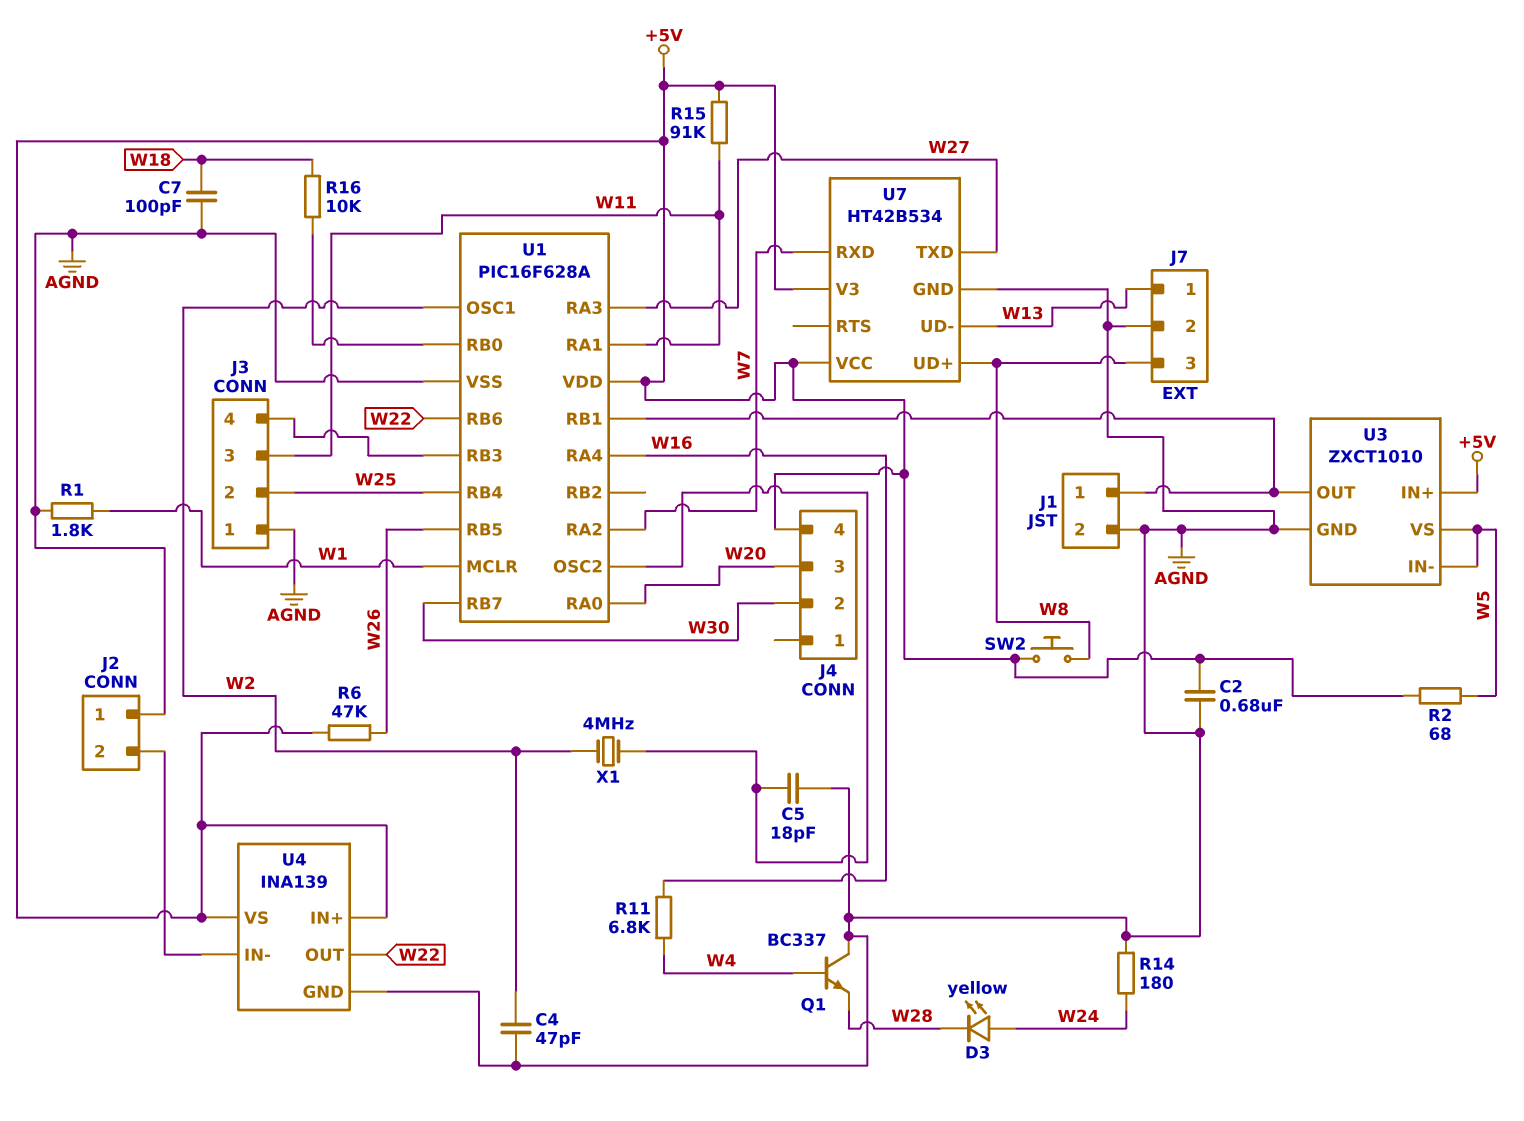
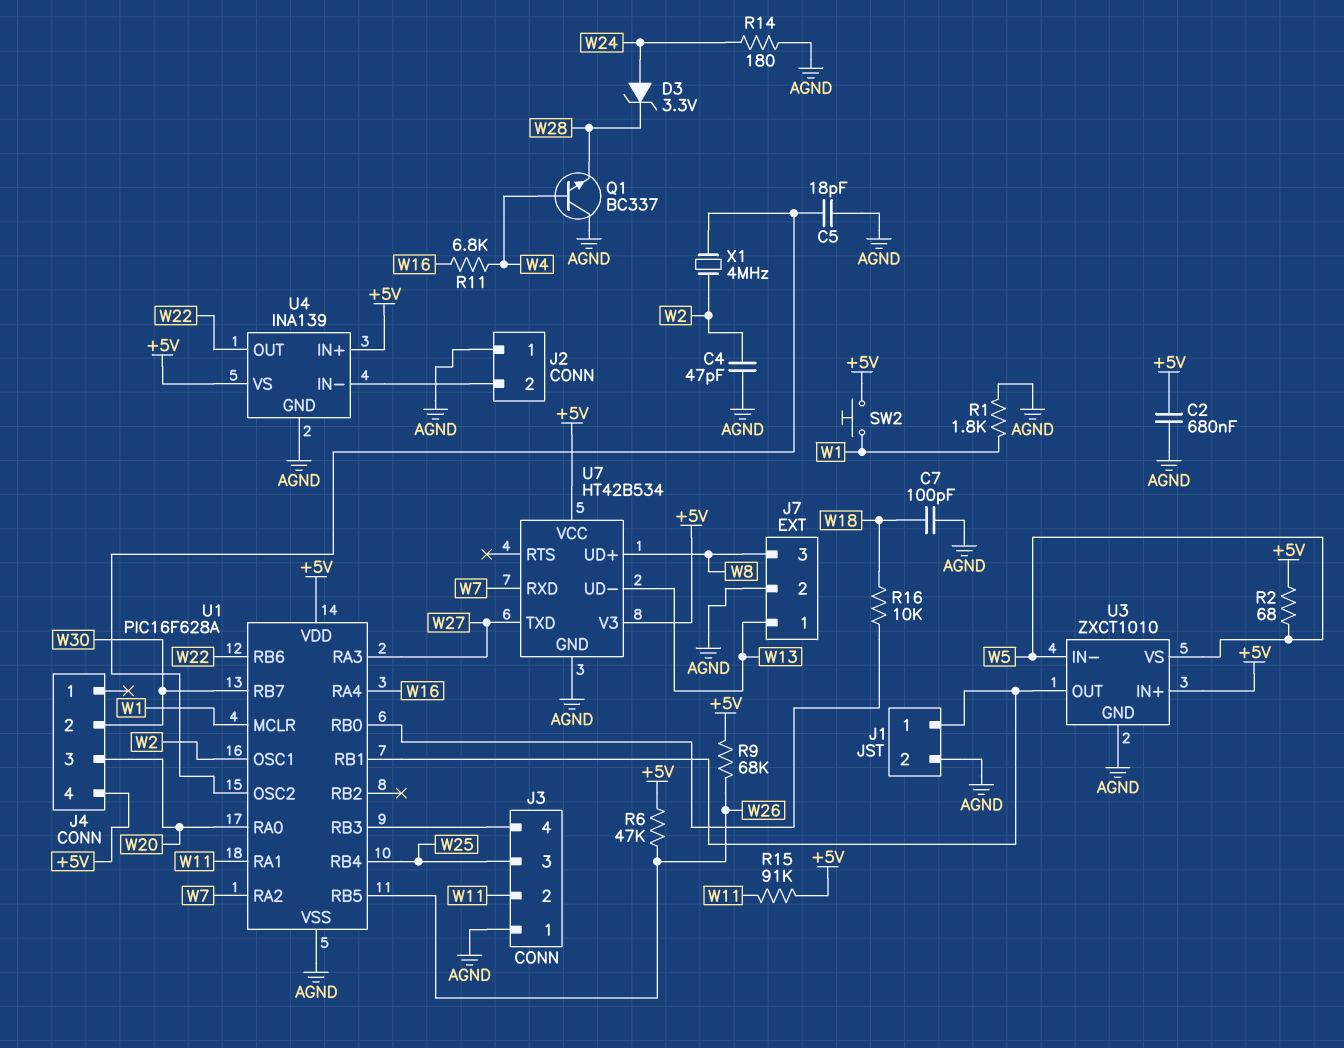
D3: LED yellow (A W24, K W28) -> zener 3.3V (A W24, K W28)
J3 pin 2: W25 -> W11
J3 pin 3: W11 -> W25
R9: none -> 68k (+5V, W26)
SW2: button (+5V, W8) -> button (+5V, W1)

